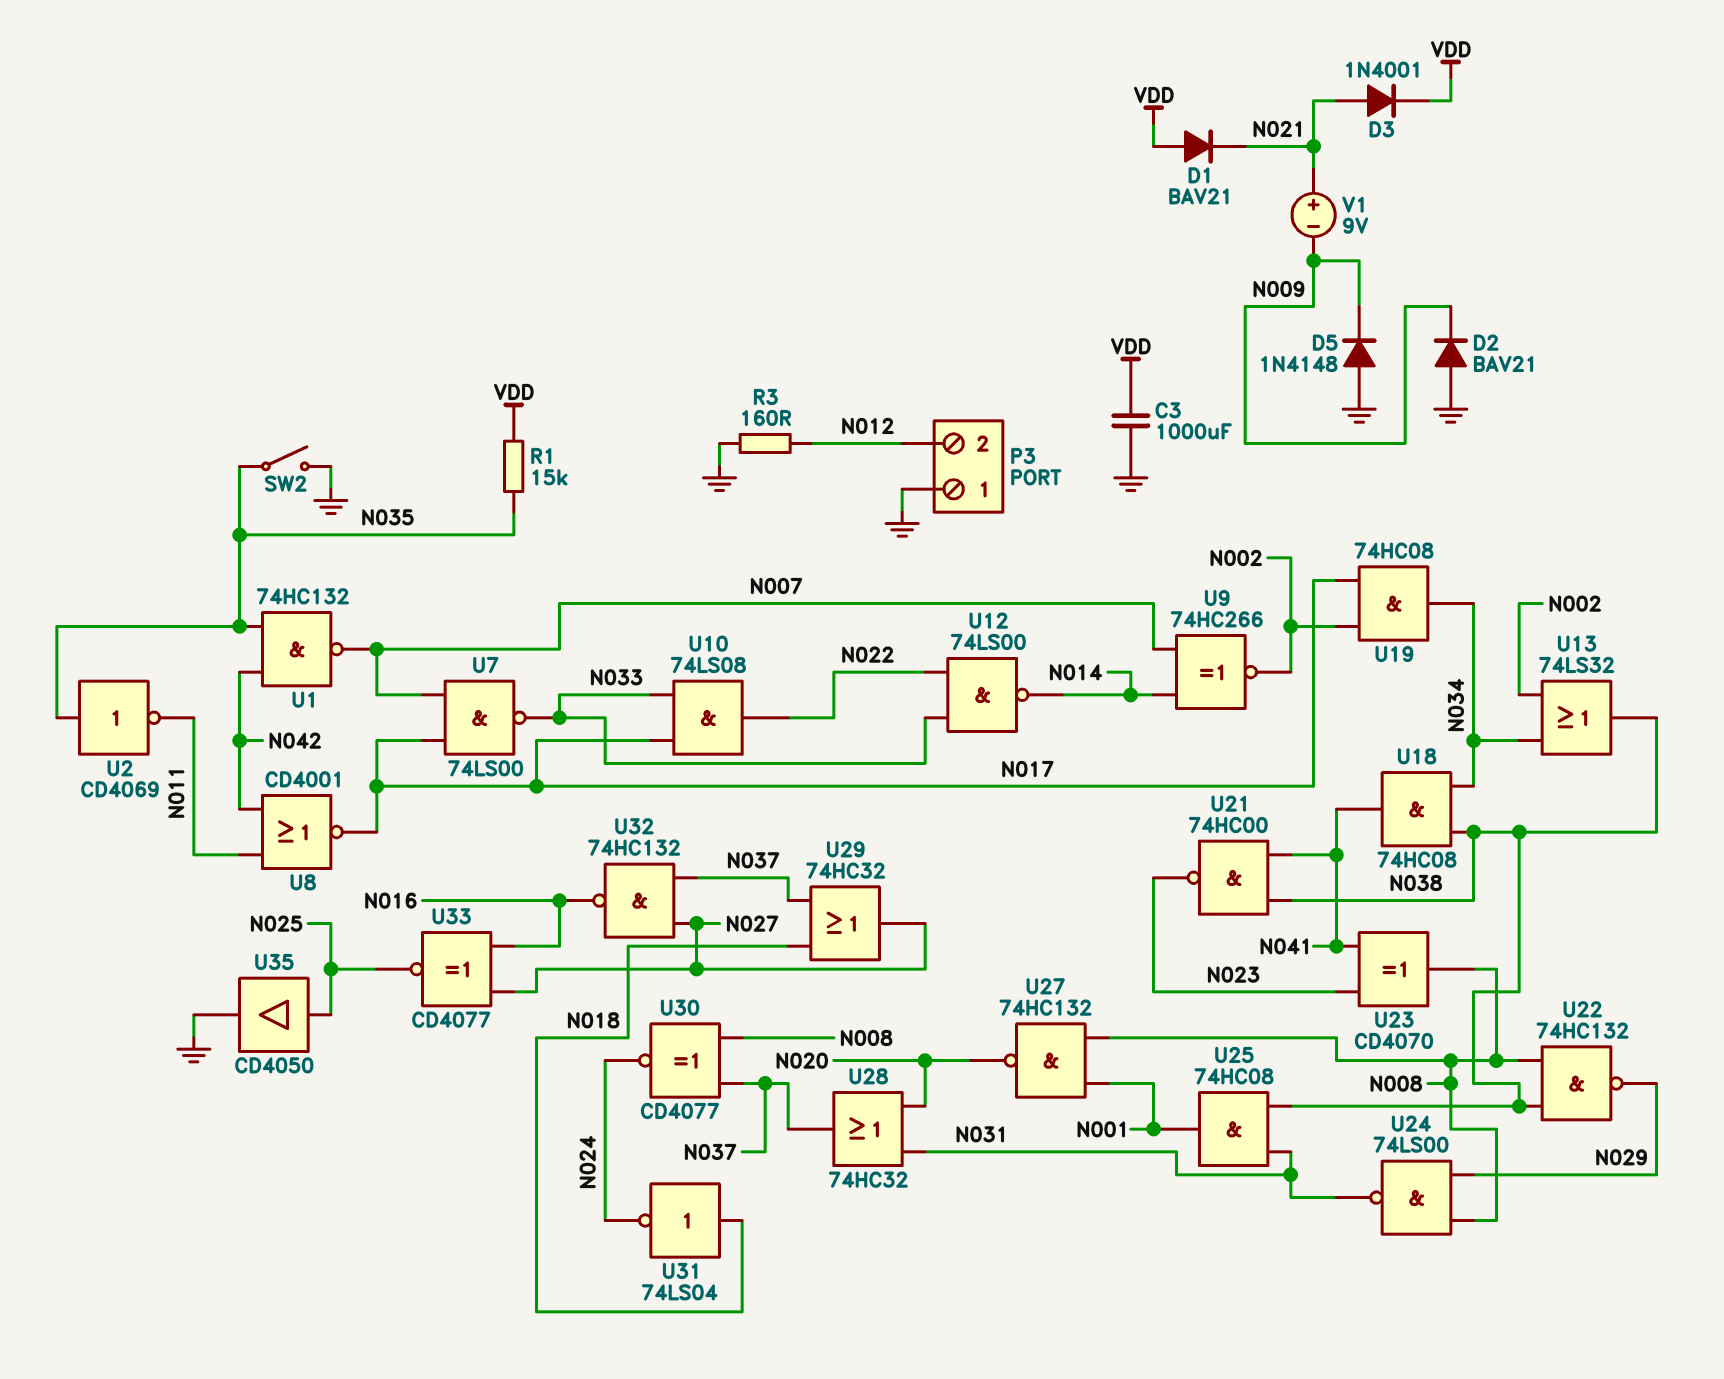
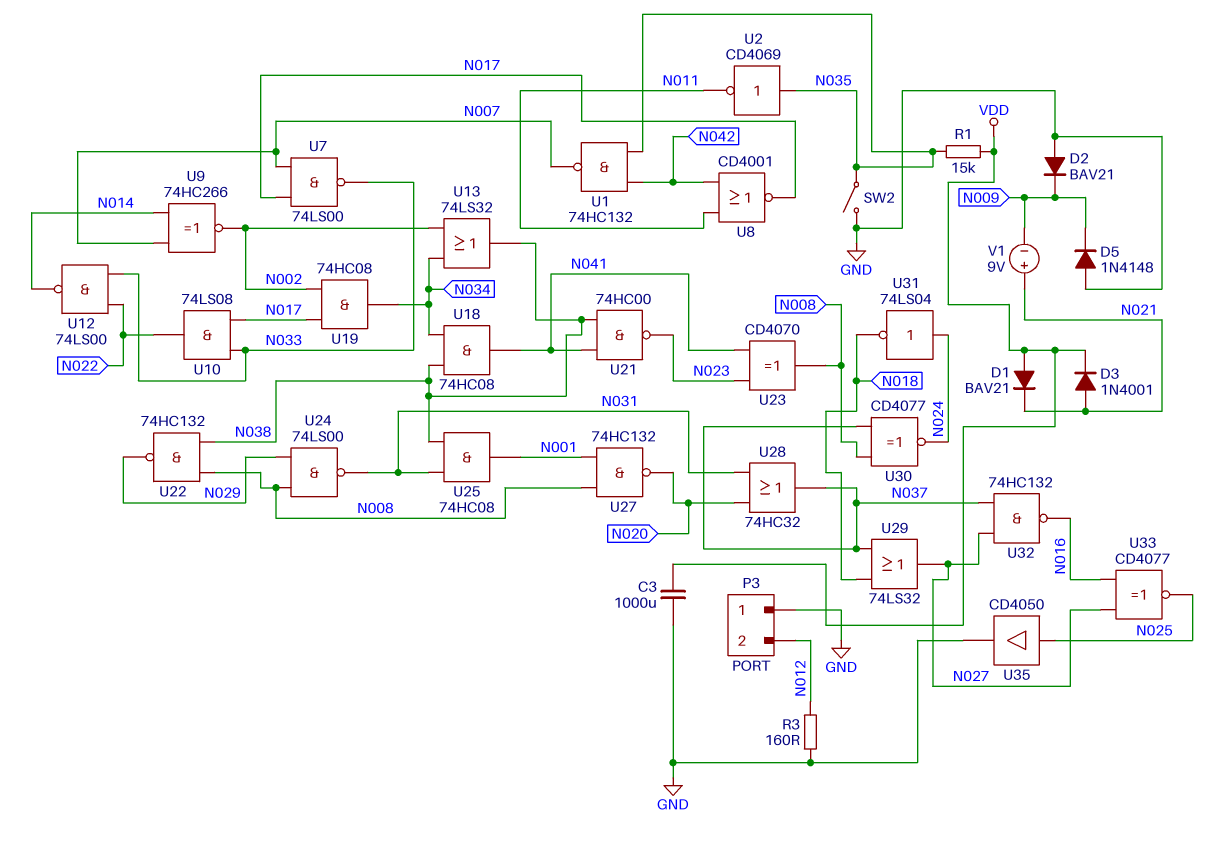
U29: OR 74HC32 (in N018, in N037, out N027) -> OR 74LS32 (in N018, in N037, out N027)
U31: NOT 74LS04 (in N018, out N024) -> NOT 74LS04 (in N024, out N018)

